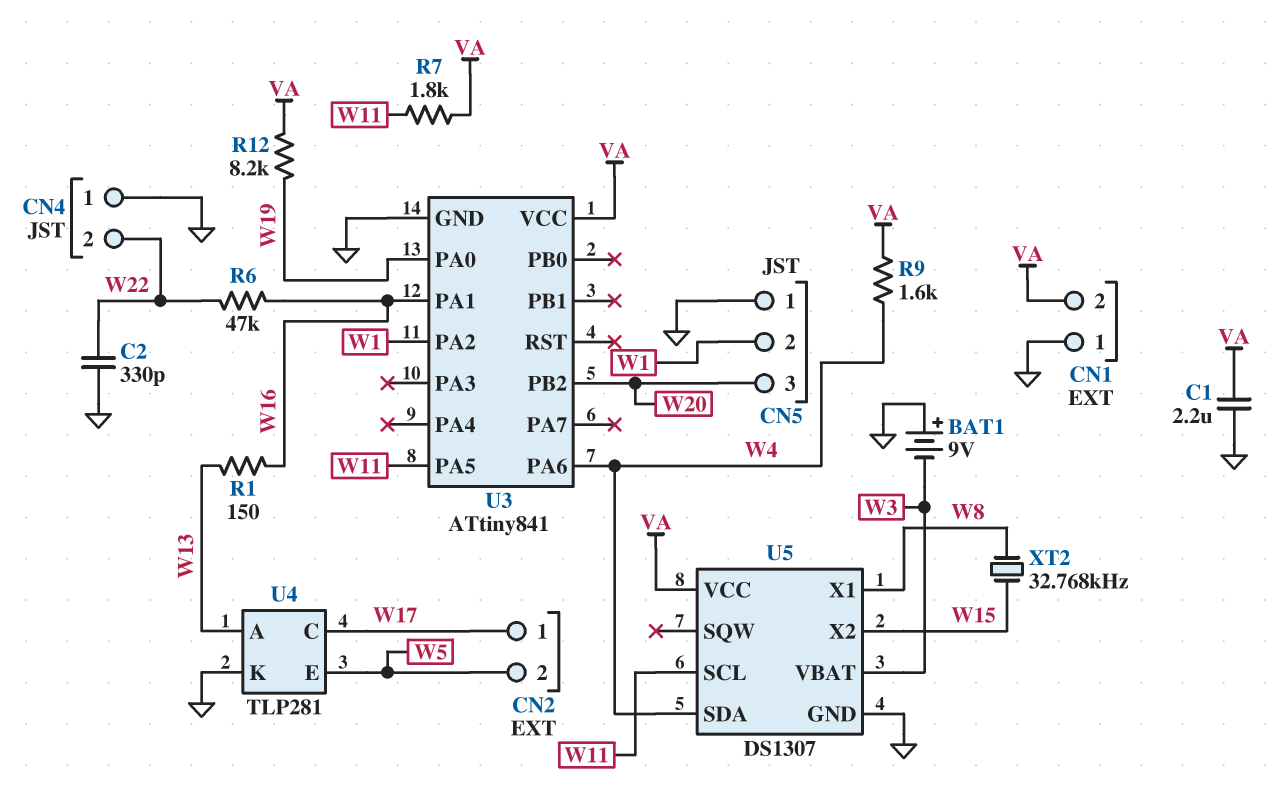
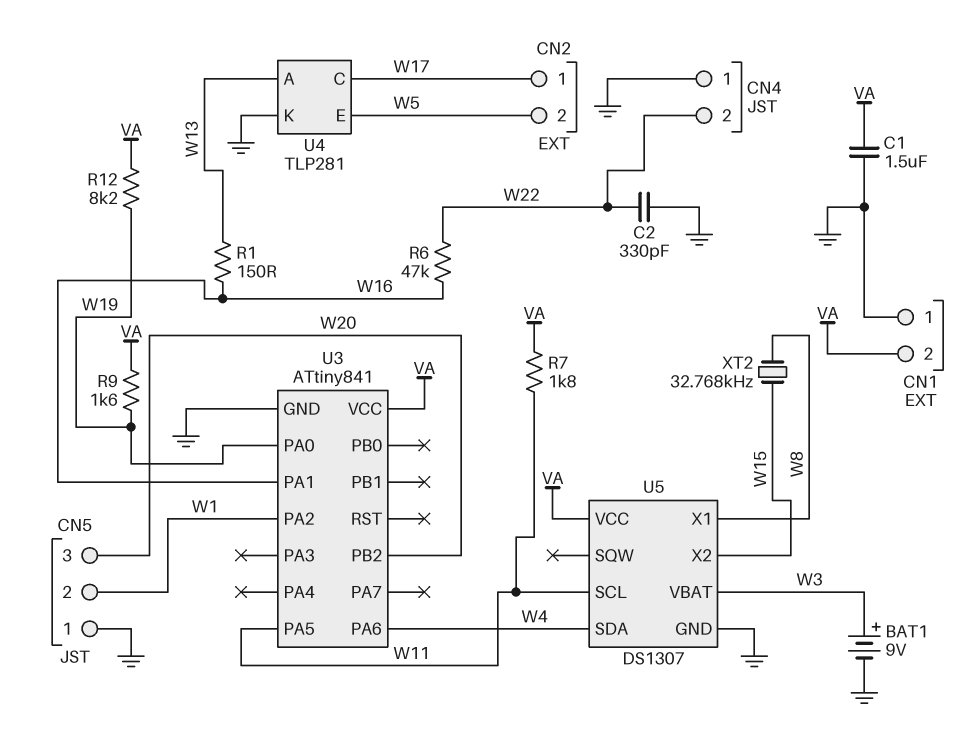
BAT1: 9V (plus GND, minus W3) -> 9V (plus W3, minus GND)
C1: 2.2uF (GND, VA) -> 1.5uF (GND, VA)
R9: 1.6k (VA, W4) -> 1.6k (VA, W19)

